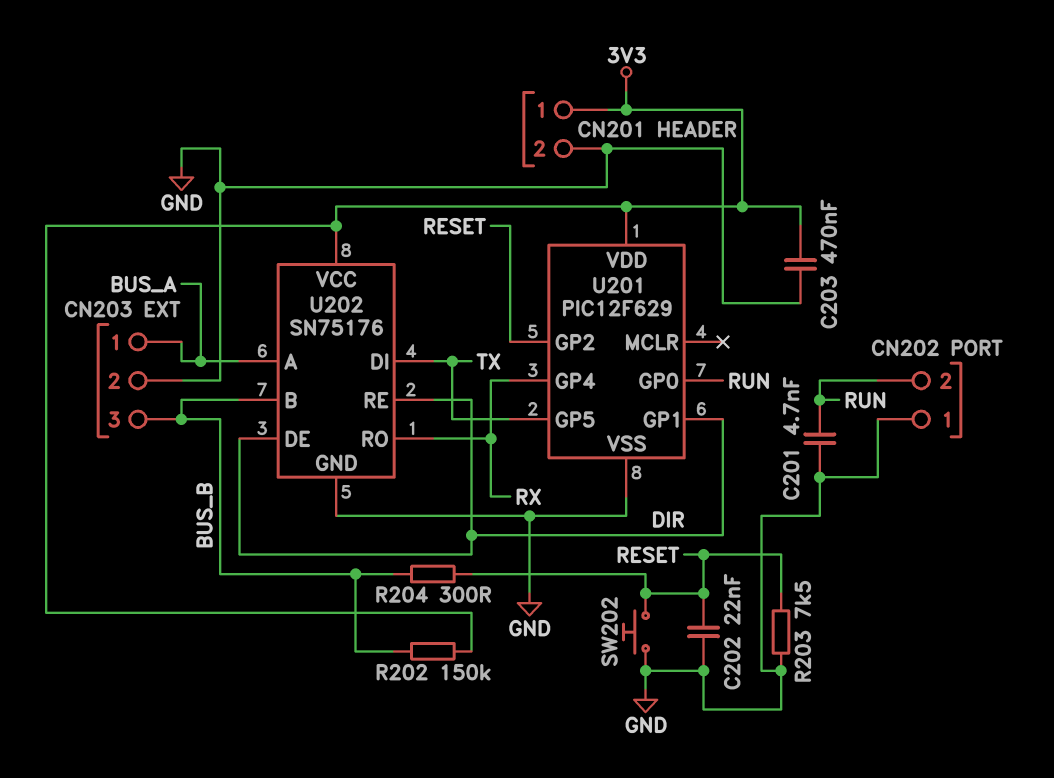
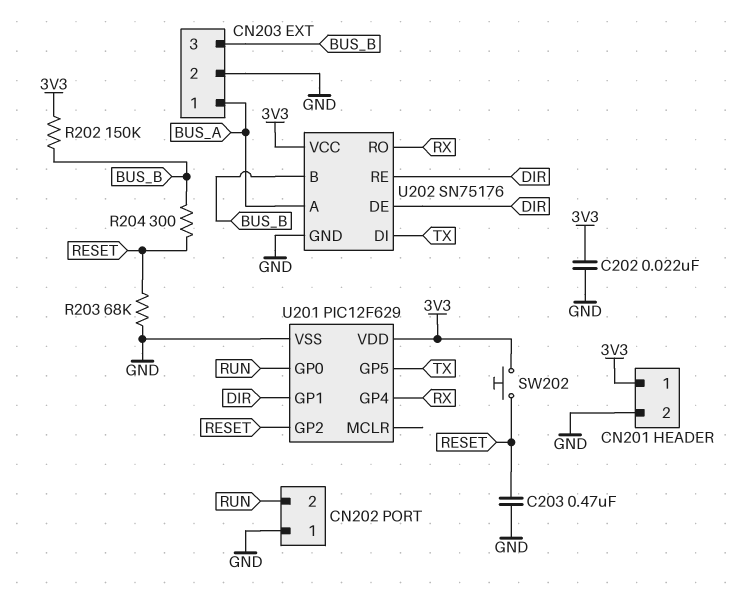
C201: 4.7nF (GND, RUN) -> none
C202: 22nF (GND, RESET) -> 22nF (3V3, GND)
C203: 470nF (3V3, GND) -> 470nF (GND, RESET)
R203: 7.5k (GND, RESET) -> 68k (GND, RESET)
SW202: button (GND, RESET) -> button (3V3, RESET)

